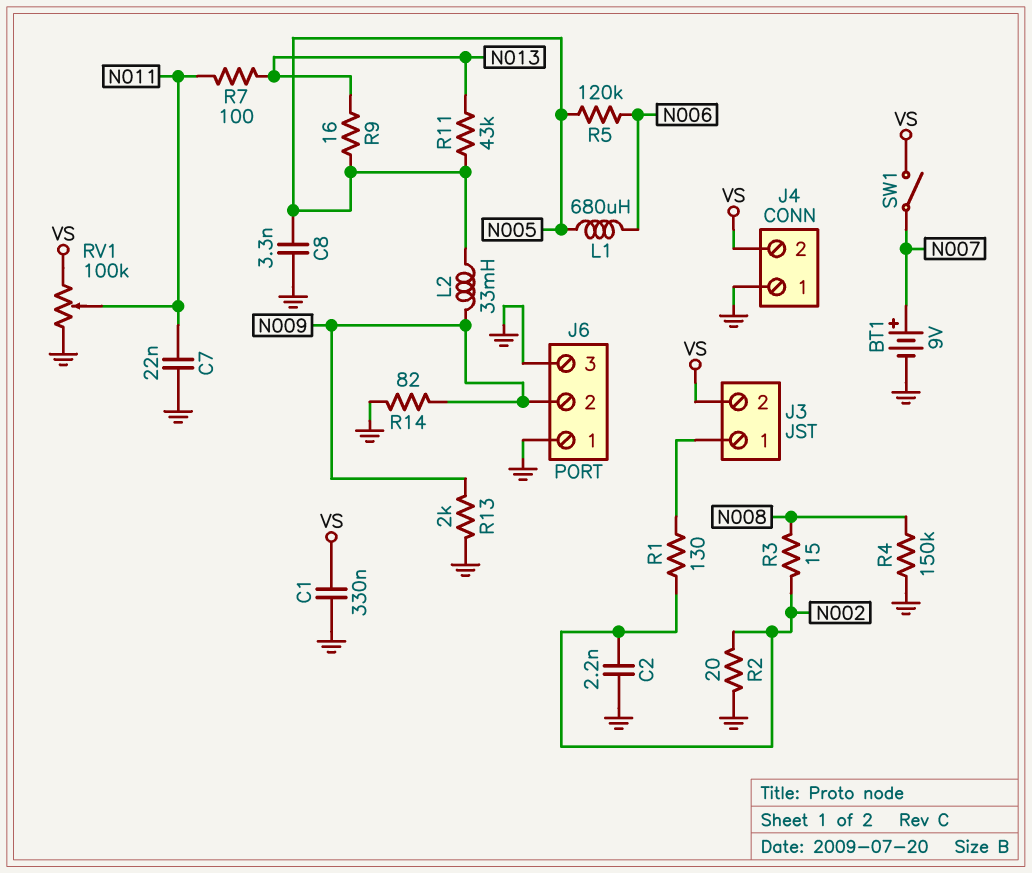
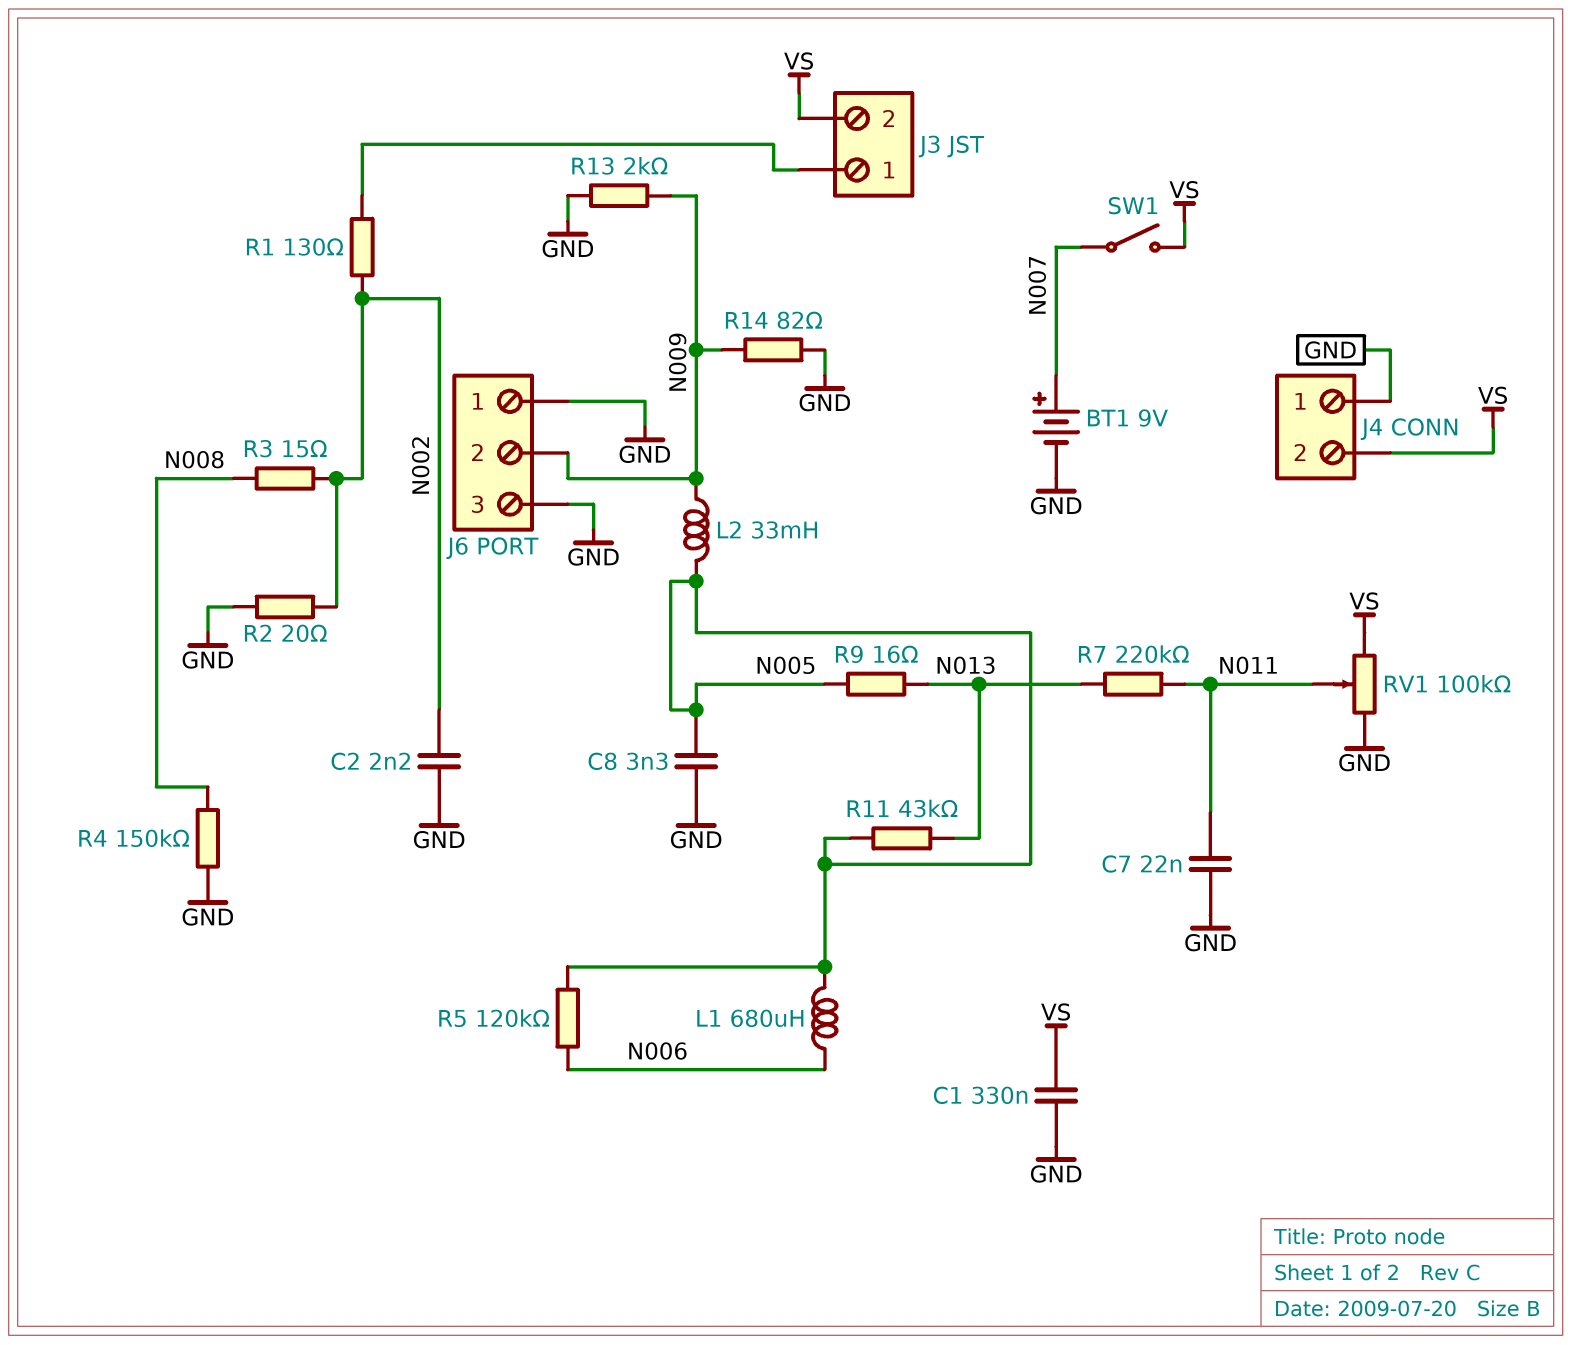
R7: 100 (N011, N013) -> 220k (N011, N013)

